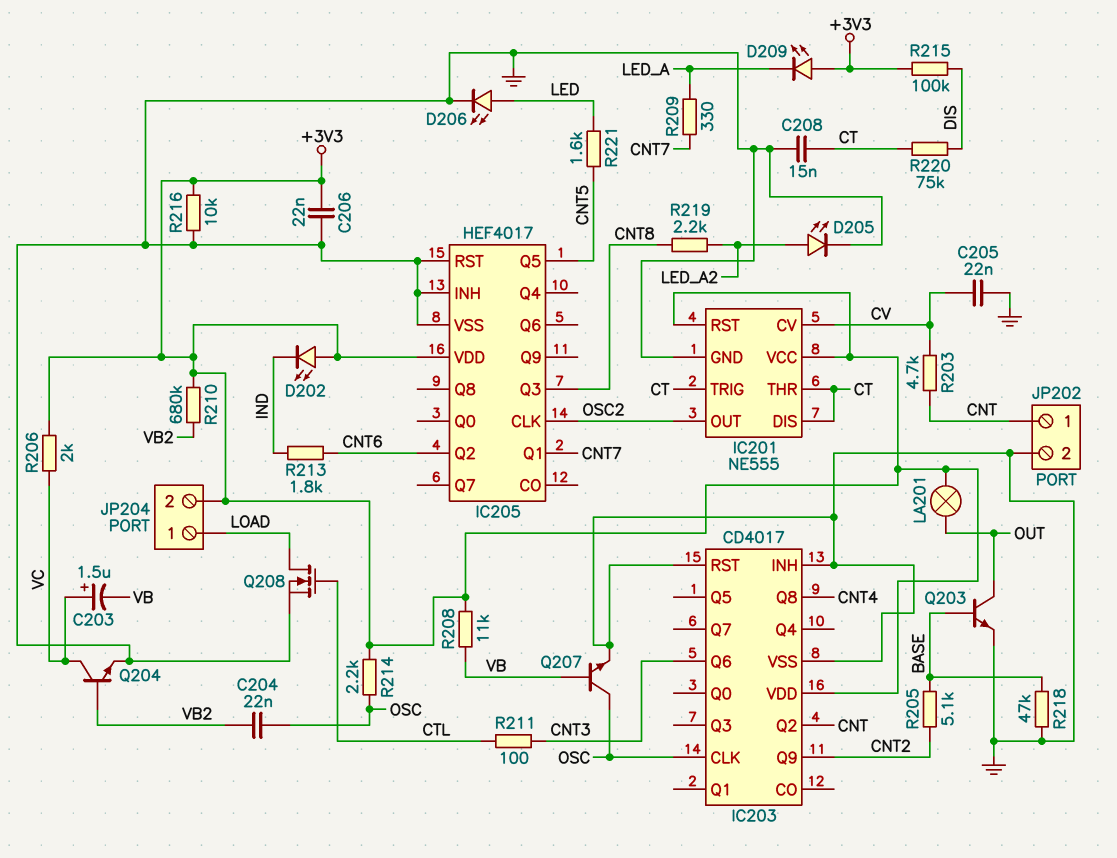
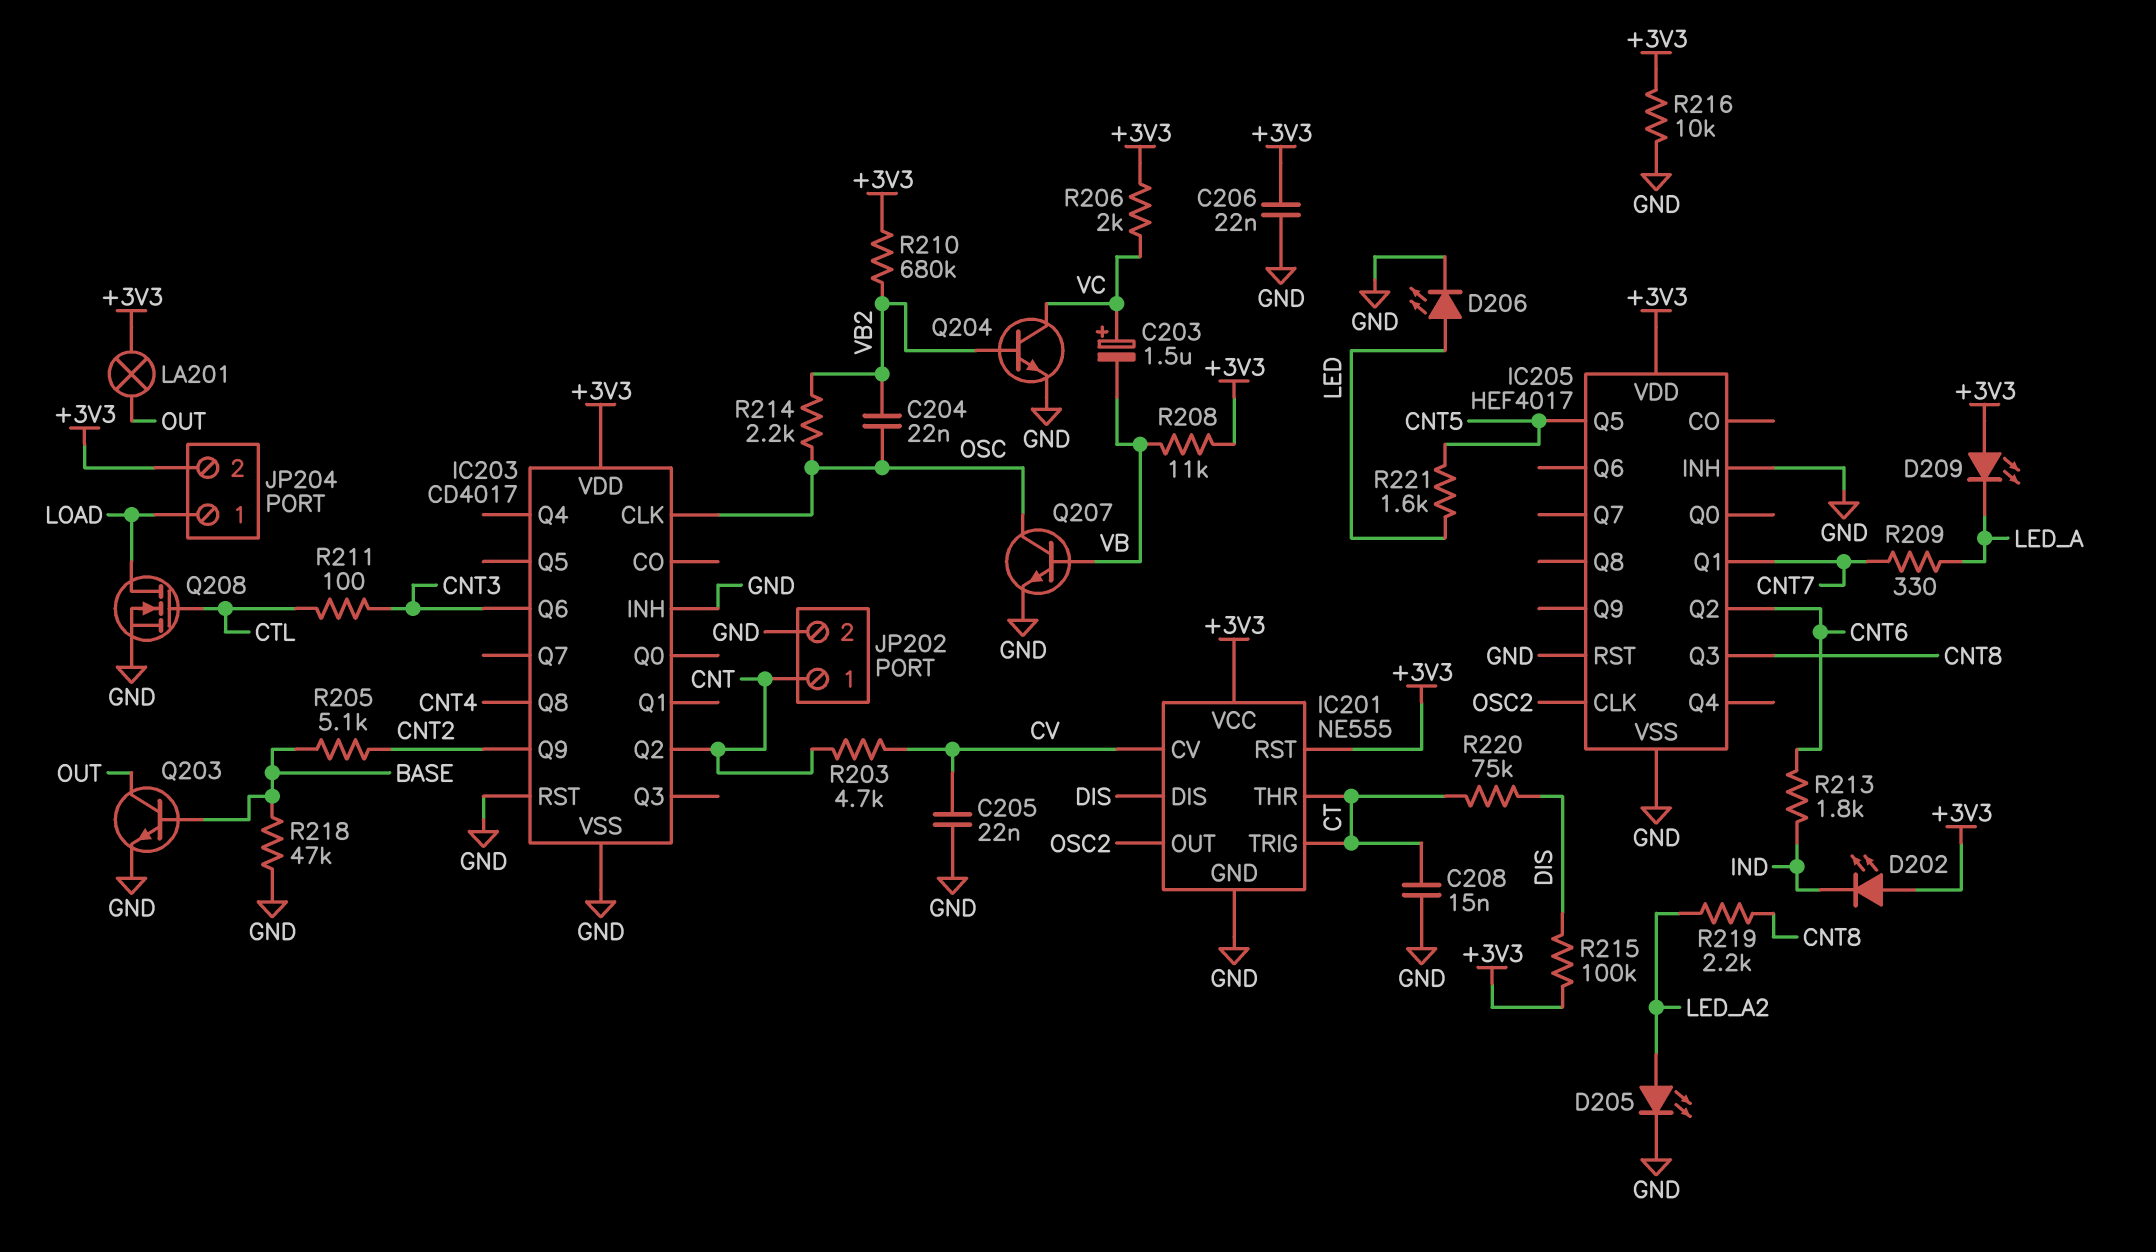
IC201 pin DIS: CT -> DIS
R214: 2.2k (+3V3, OSC) -> 2.2k (OSC, VB2)

